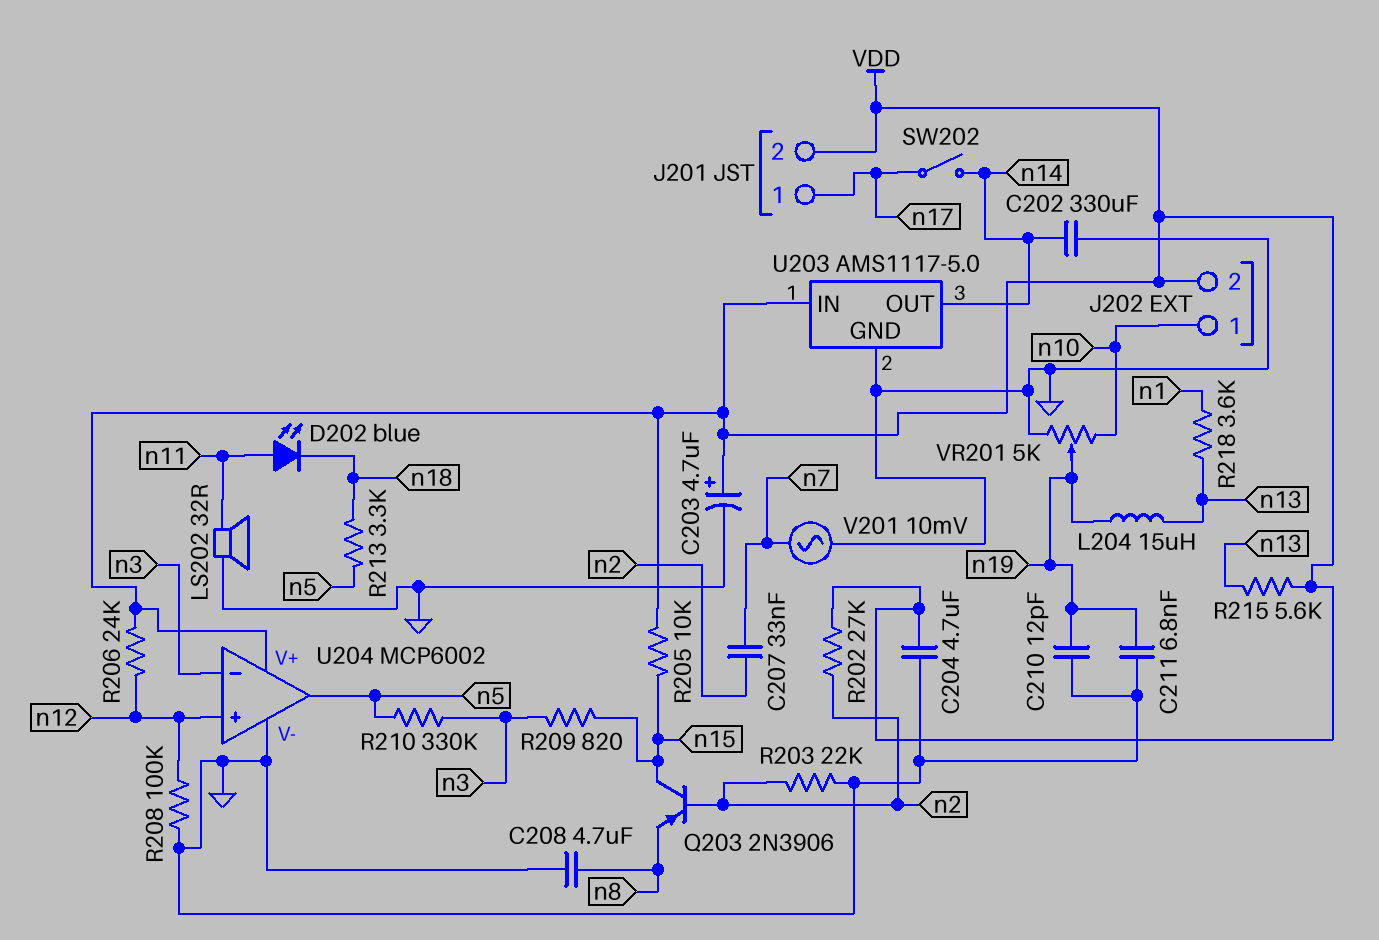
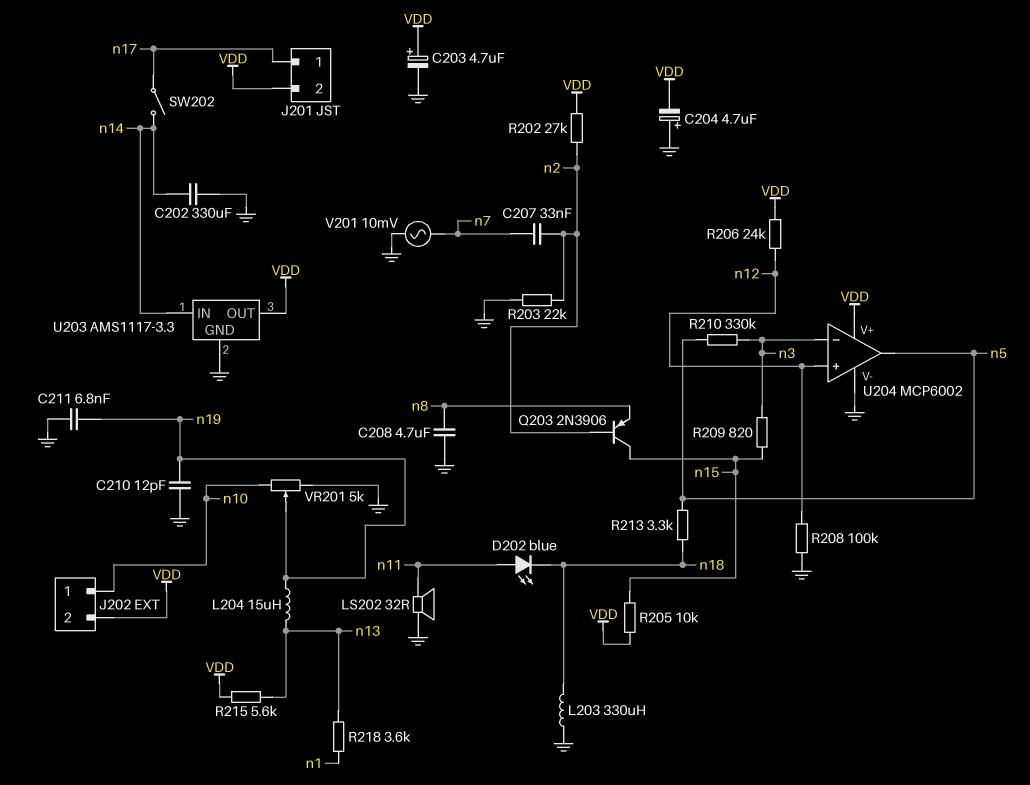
C204: 4.7uF (GND, VDD) -> 4.7uF (plus GND, minus VDD)
L203: none -> 330uH (GND, n18)
U203: AMS1117-5.0 -> AMS1117-3.3
U203 pin IN: VDD -> n14
U203 pin OUT: n14 -> VDD

